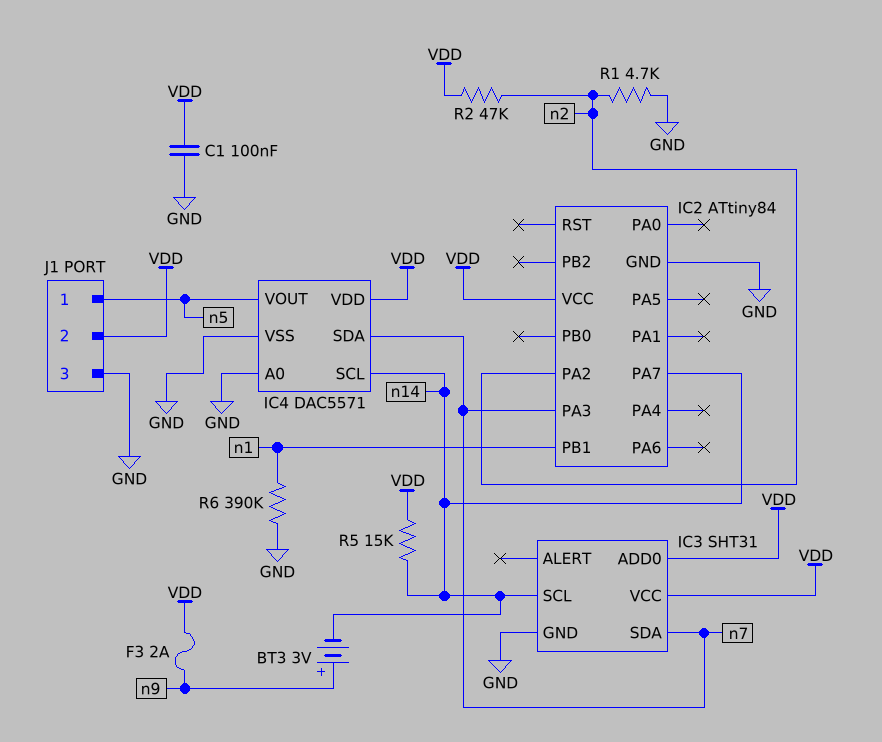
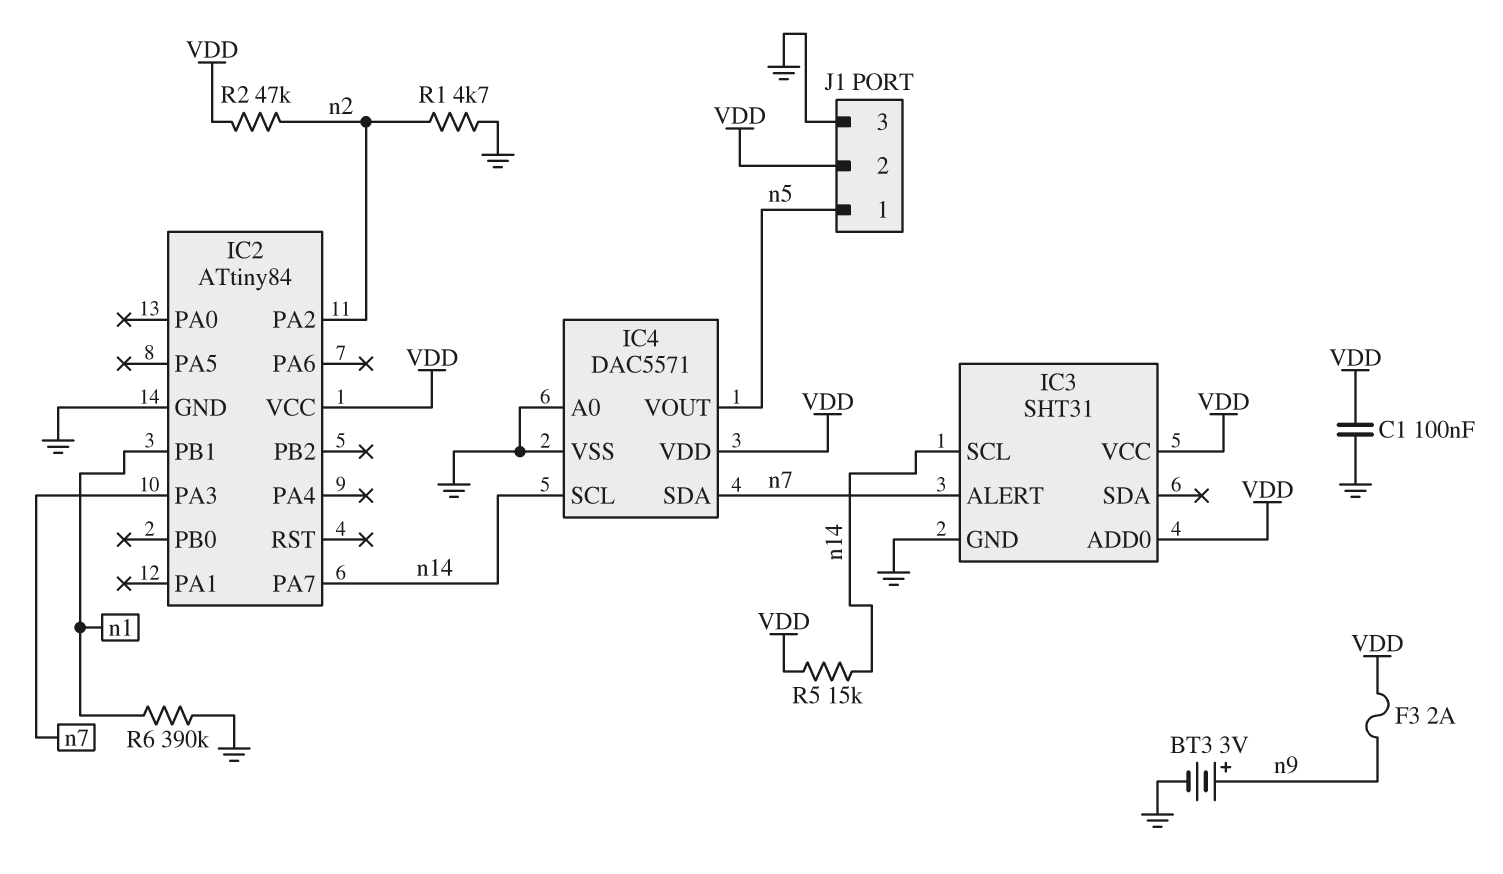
BT3: 3V (plus n9, minus n14) -> 3V (plus n9, minus GND)
IC3 pin ALERT: none -> n7
IC3 pin SDA: n7 -> none

